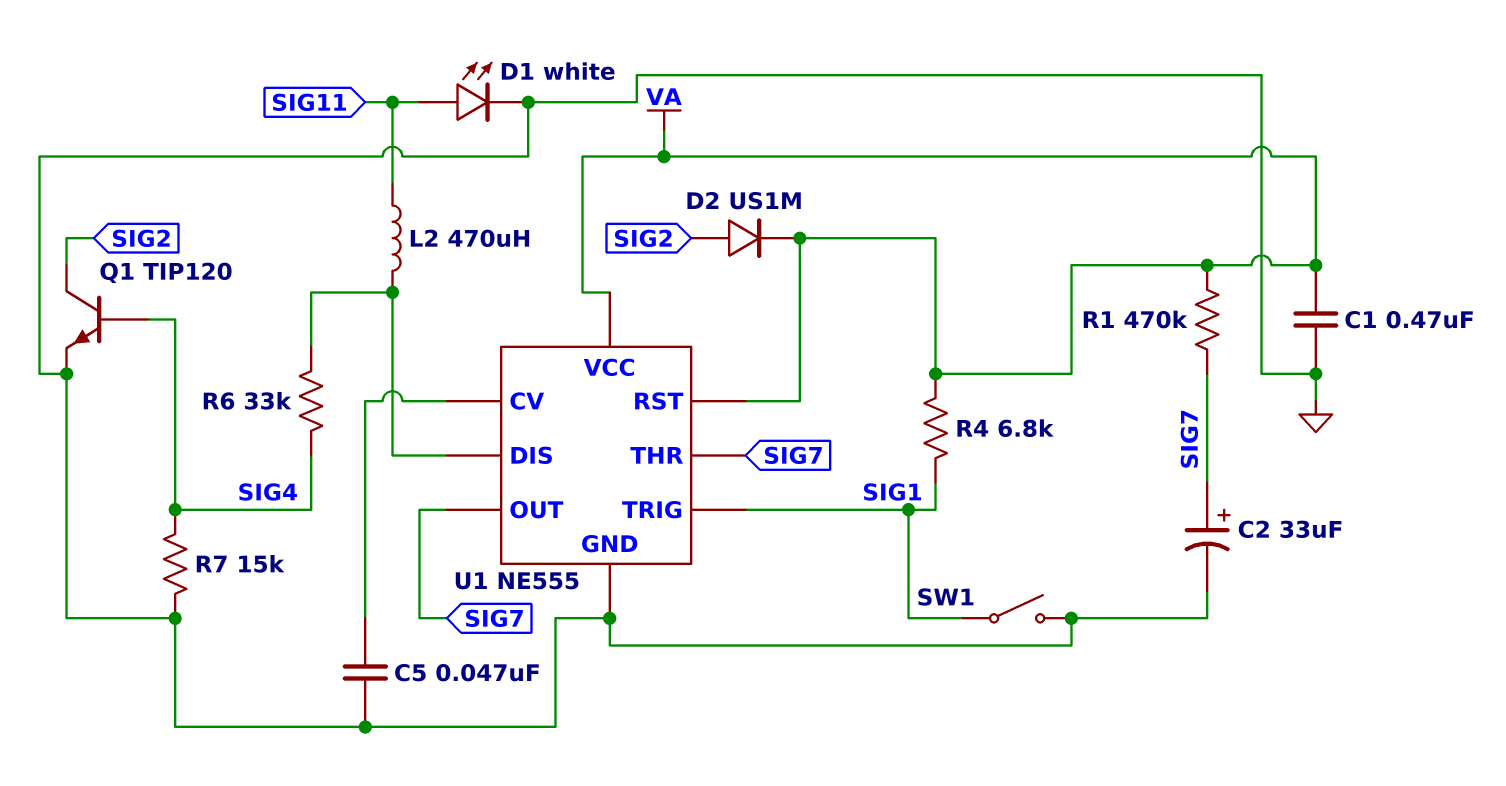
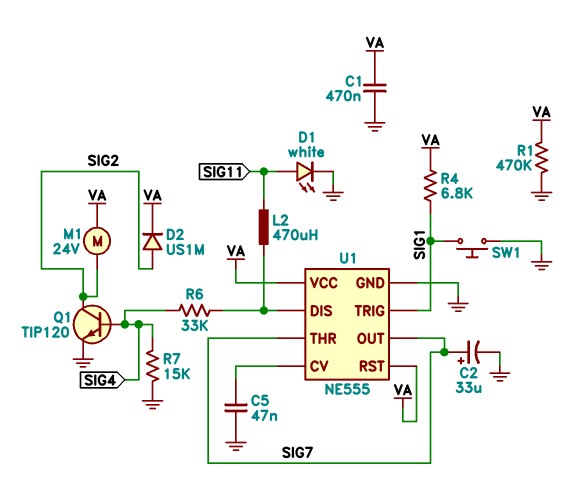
M1: none -> motor 24V (SIG2, VA)
R1: 470k (SIG7, VA) -> 470k (GND, VA)
SW1: switch (GND, SIG1) -> button (GND, SIG1)

